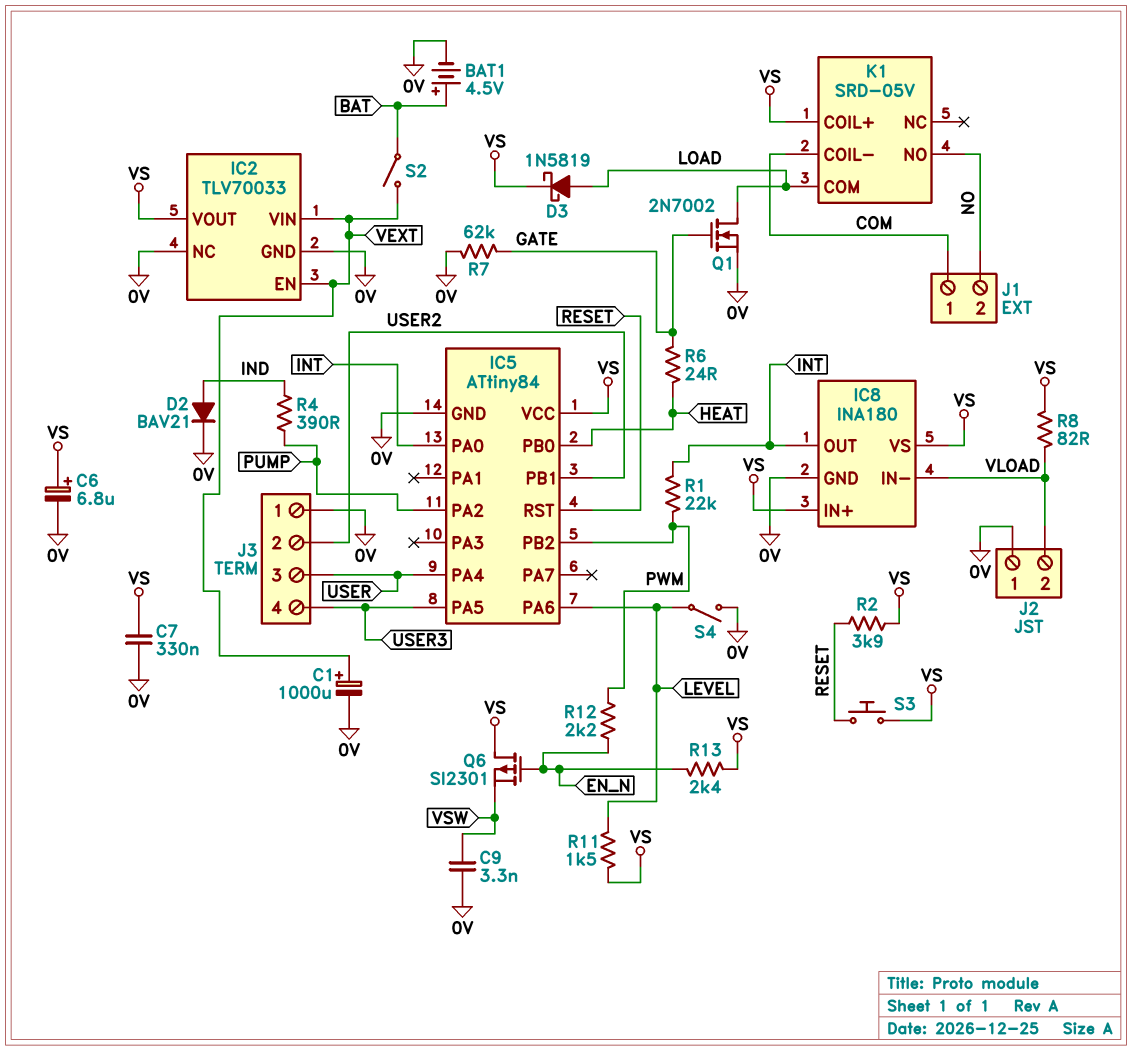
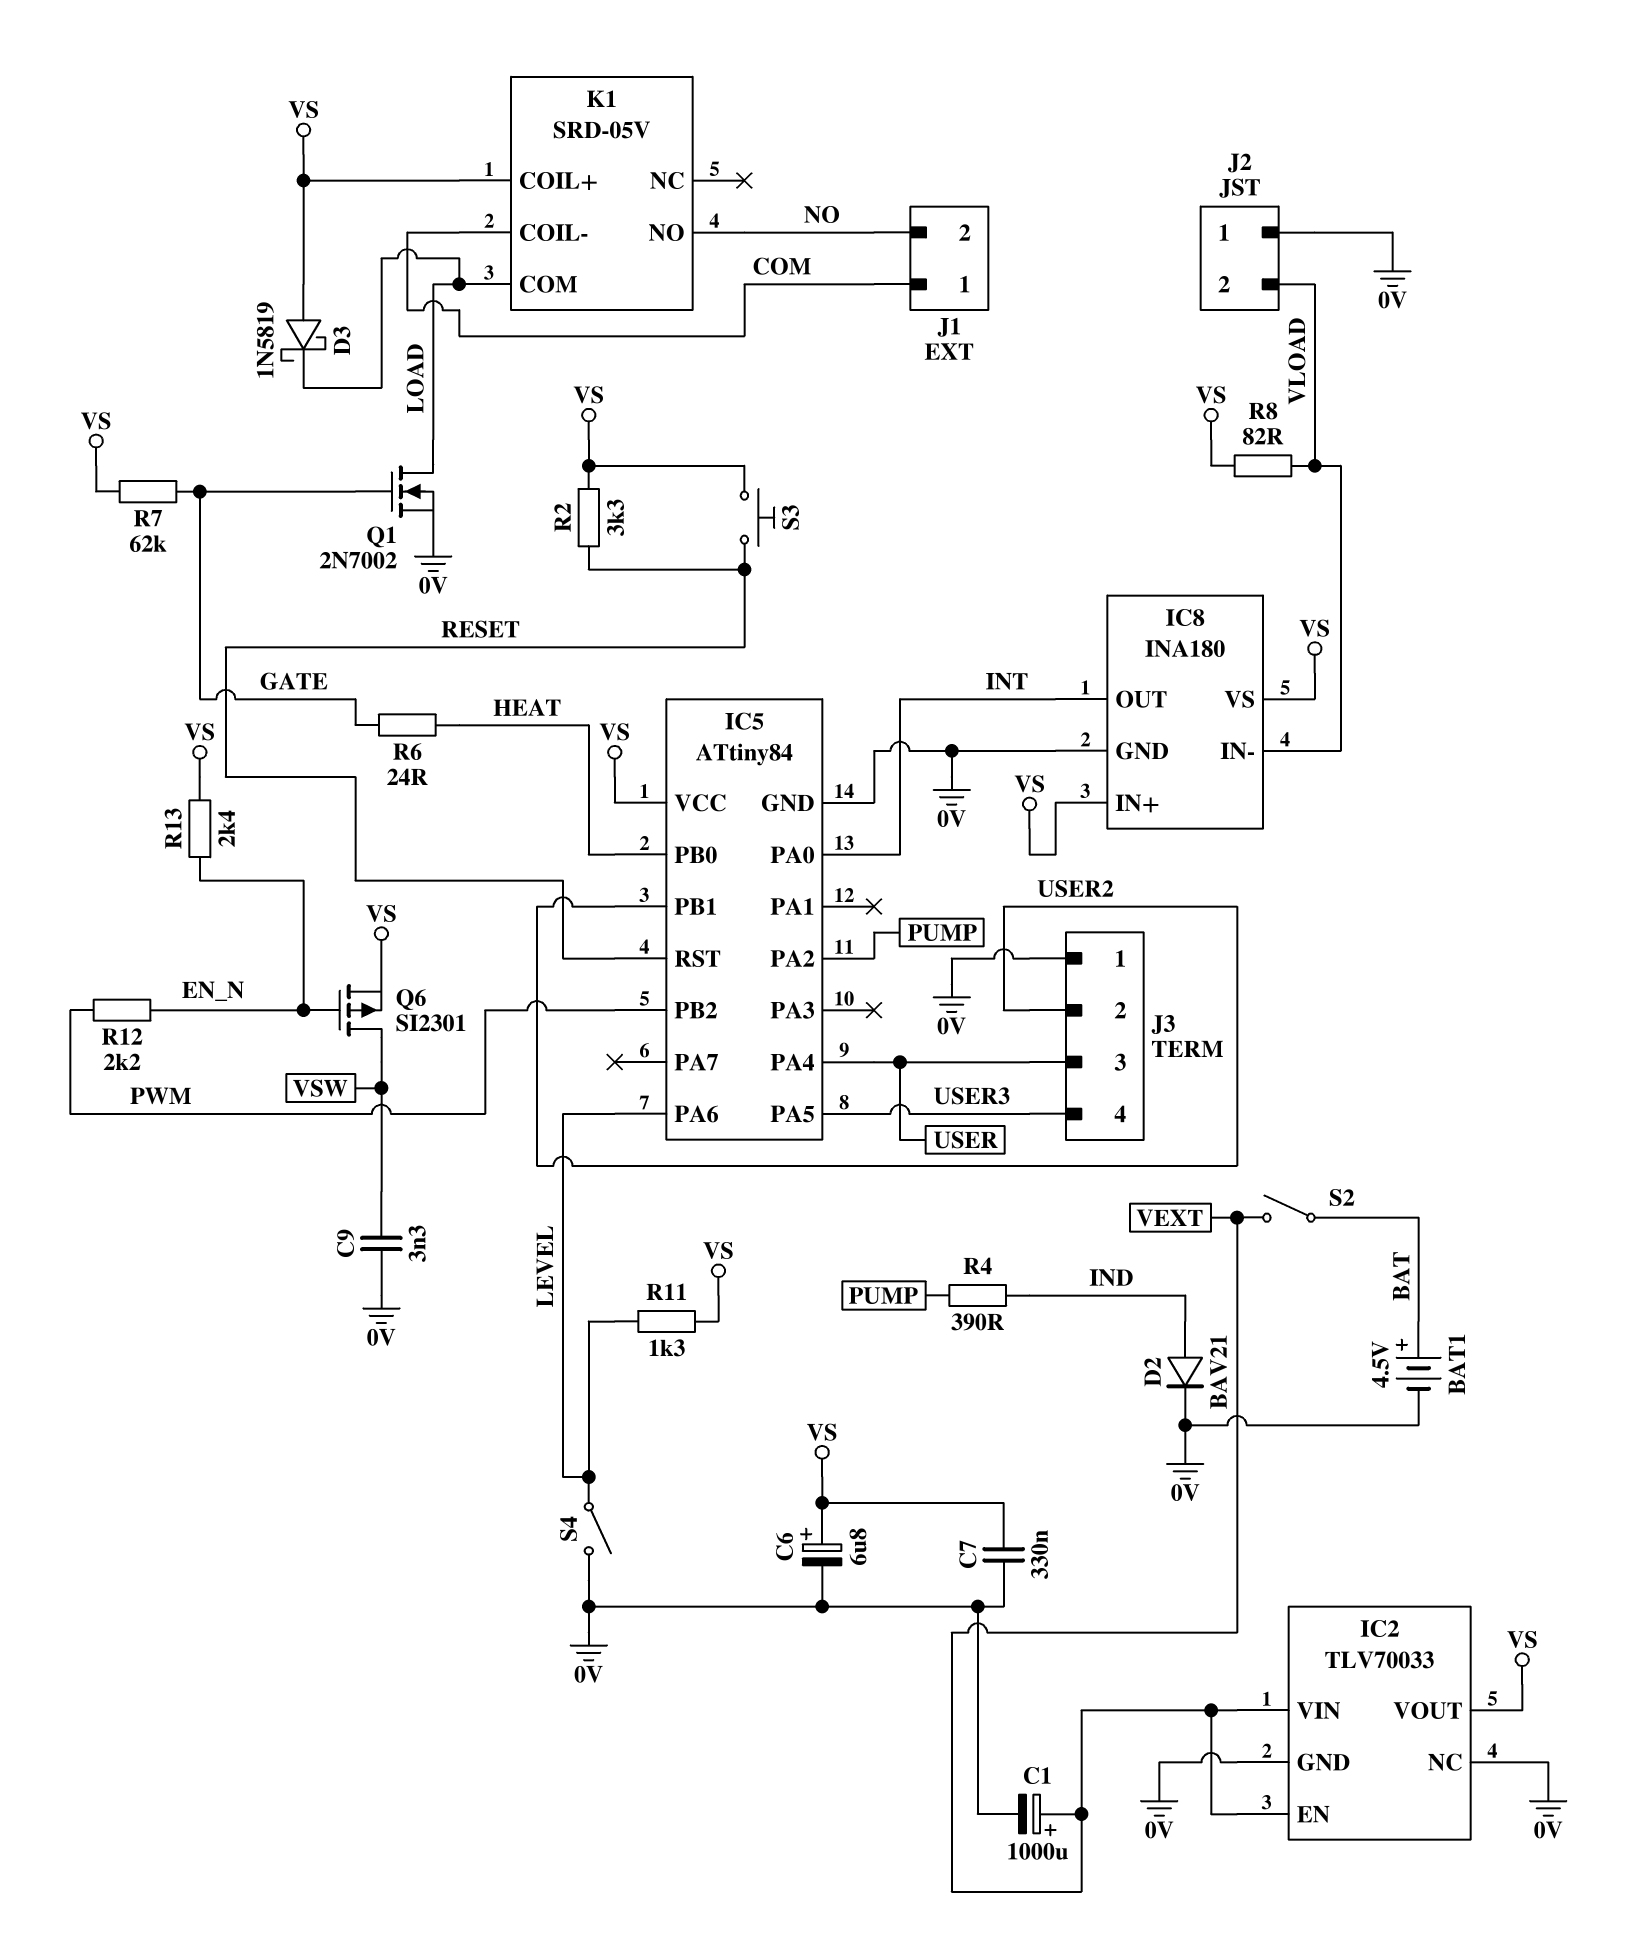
D3: schottky 1N5819 (A LOAD, K VS) -> schottky 1N5819 (A VS, K LOAD)
Q6: PMOS SI2301 (G EN_N, D VS, S VSW) -> PMOS SI2301 (G EN_N, D VSW, S VS)
R1: 22k (INT, PWM) -> none
R2: 3.9k (RESET, VS) -> 3.3k (RESET, VS)
R7: 62k (0V, GATE) -> 62k (GATE, VS)
R11: 1.5k (LEVEL, VS) -> 1.3k (LEVEL, VS)

